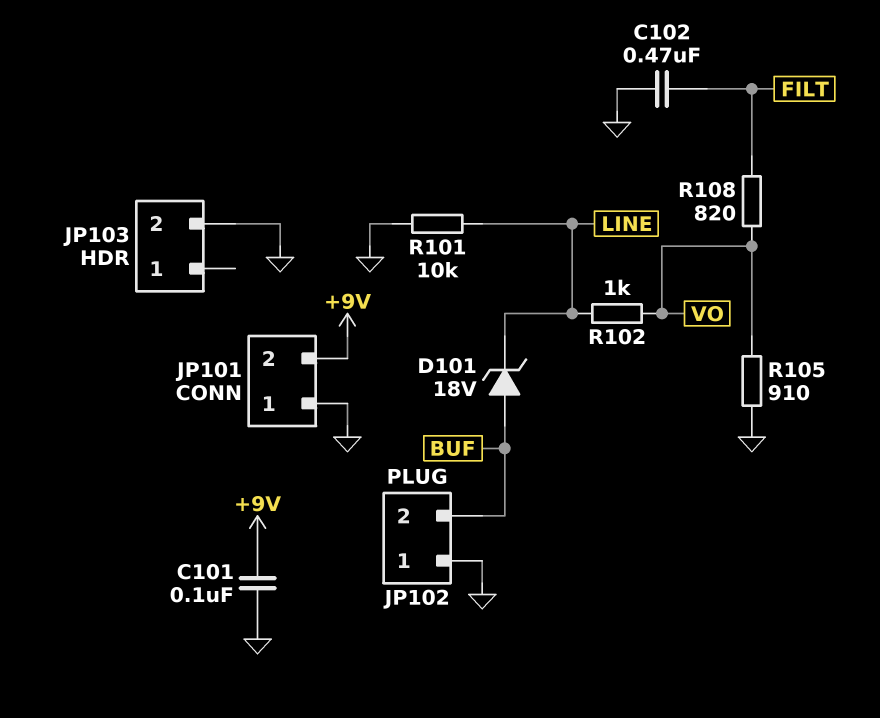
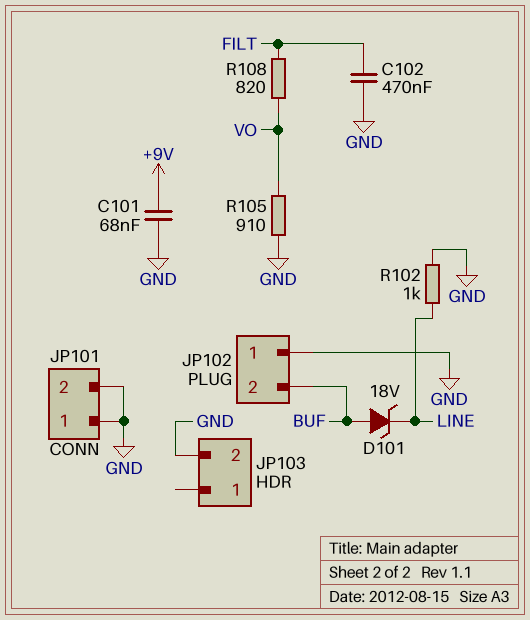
C101: 100nF (+9V, GND) -> 68nF (+9V, GND)
JP101 pin 2: +9V -> GND
R101: 10k (GND, LINE) -> none
R102: 1k (LINE, VO) -> 1k (GND, LINE)

